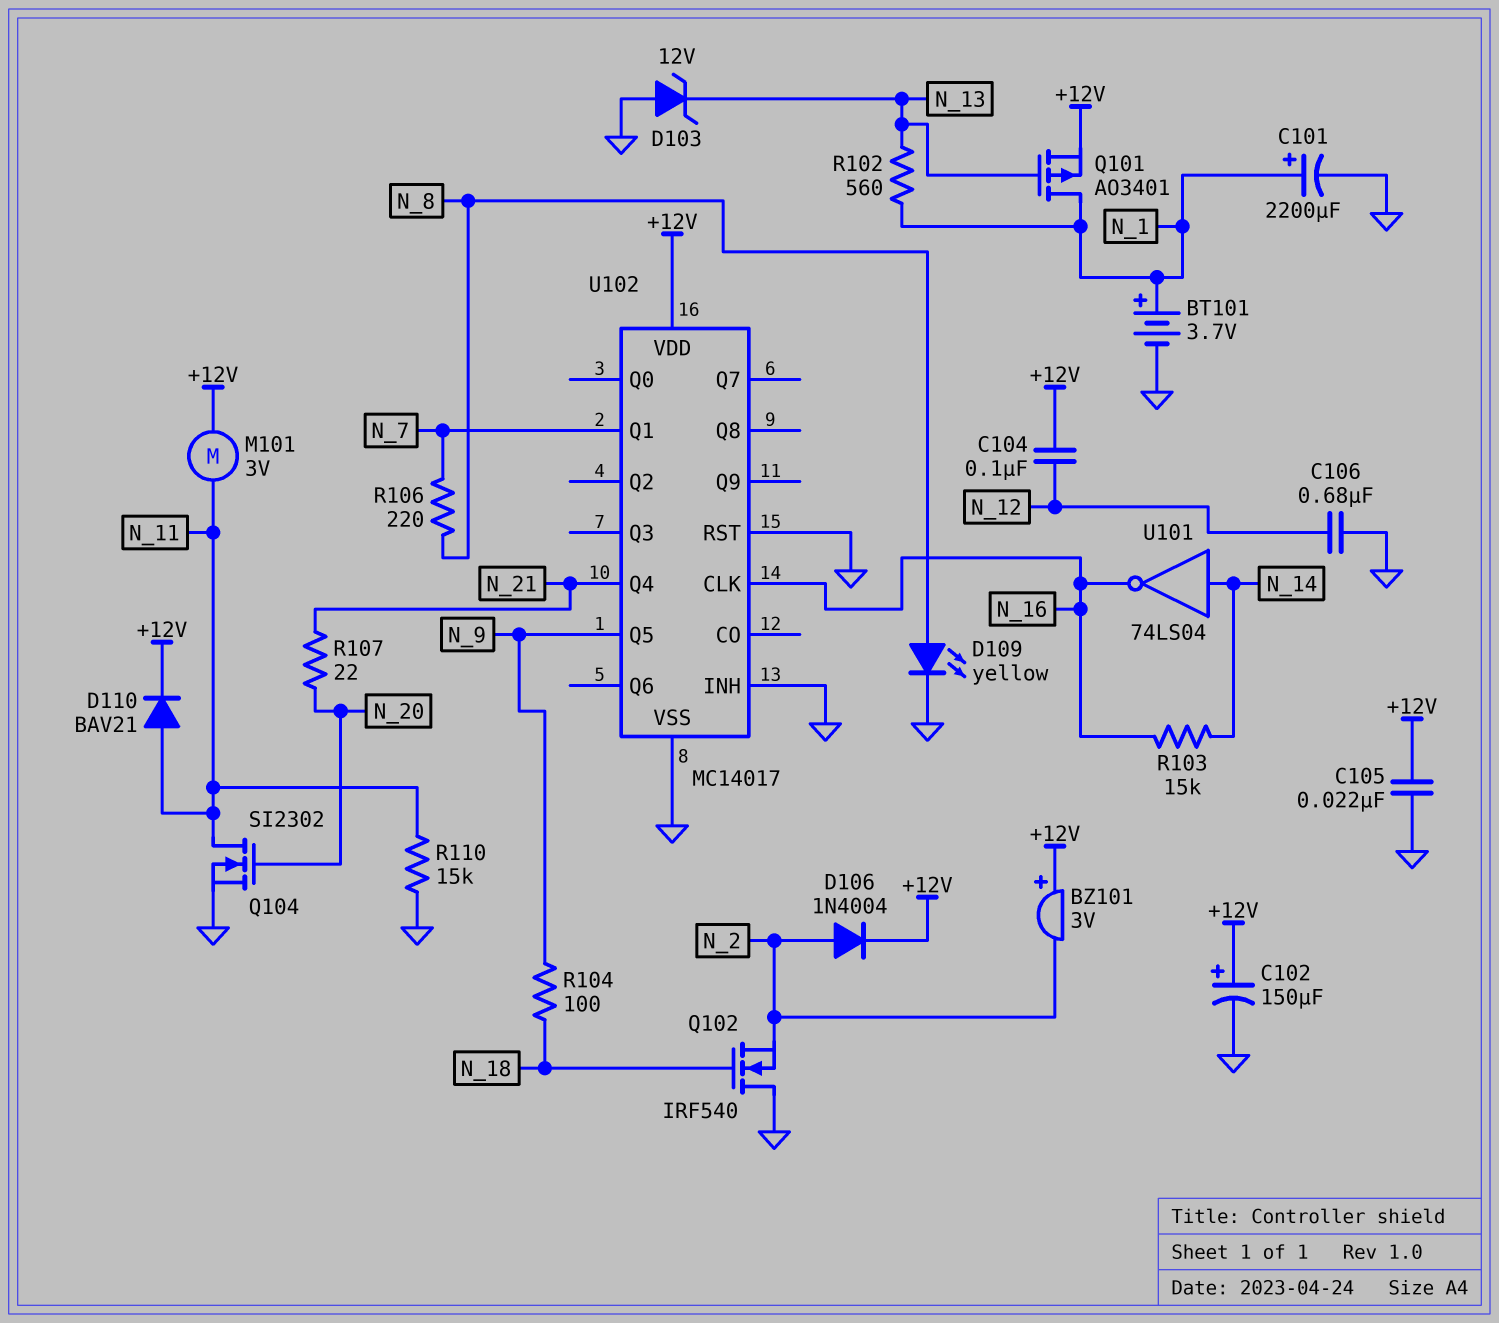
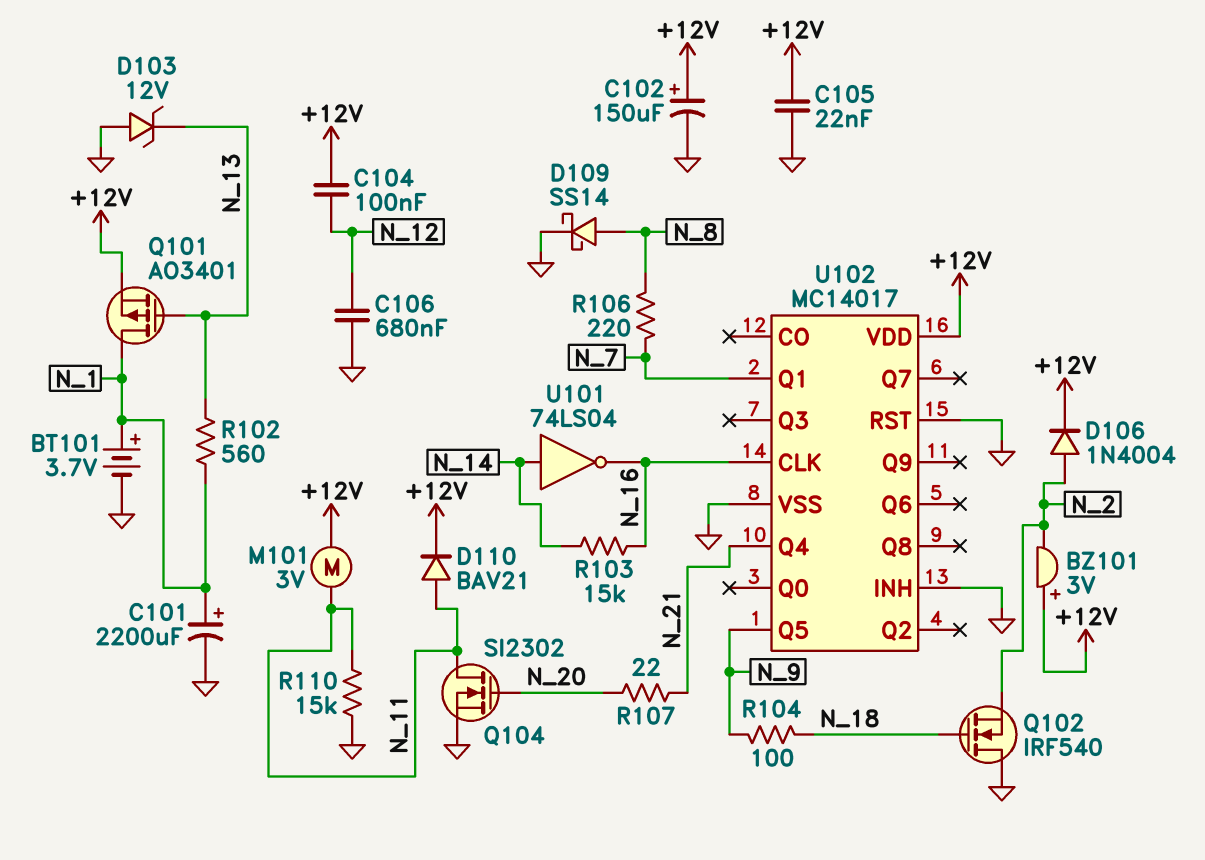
D109: LED yellow (A N_8, K GND) -> schottky SS14 (A N_8, K GND)

